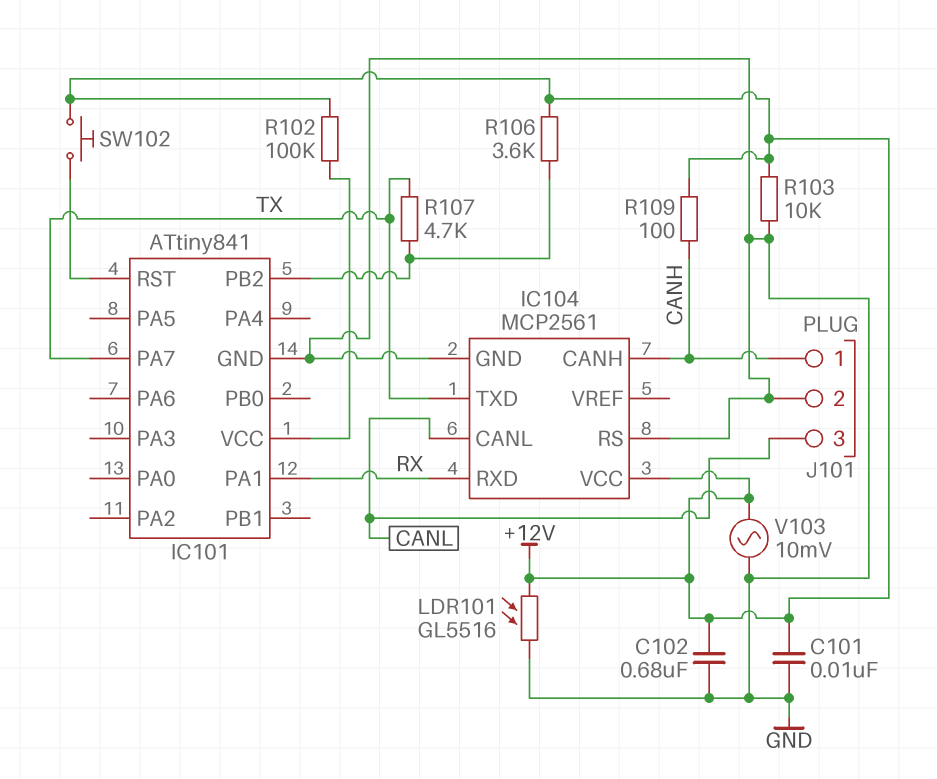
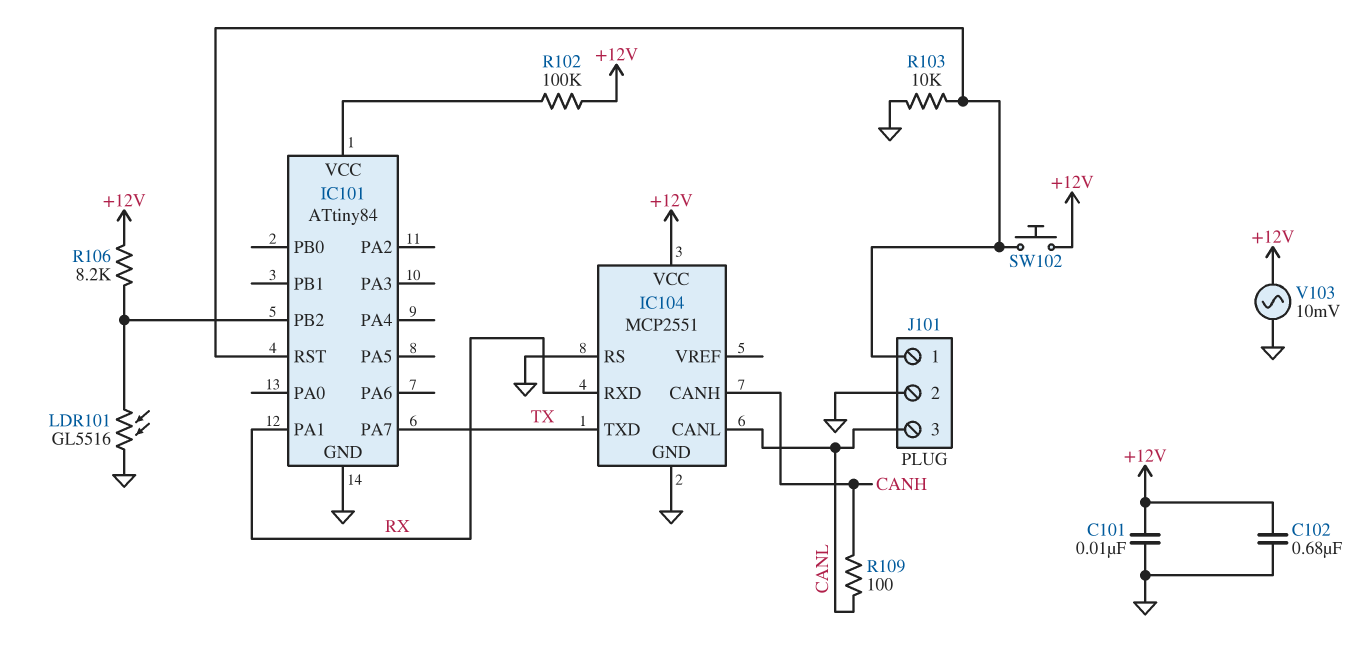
IC101: ATtiny841 -> ATtiny84
IC104: MCP2561 -> MCP2551
J101 pin 1: CANH -> IC101/RST
LDR101: GL5516 (+12V, GND) -> GL5516 (GND, IC101/PB2)
R103: 10k (+12V, GND) -> 10k (GND, IC101/RST)
R106: 3.6k (+12V, IC101/PB2) -> 8.2k (+12V, IC101/PB2)
R107: 4.7k (IC101/PB2, TX) -> none
R109: 100 (+12V, CANH) -> 100 (CANH, CANL)

